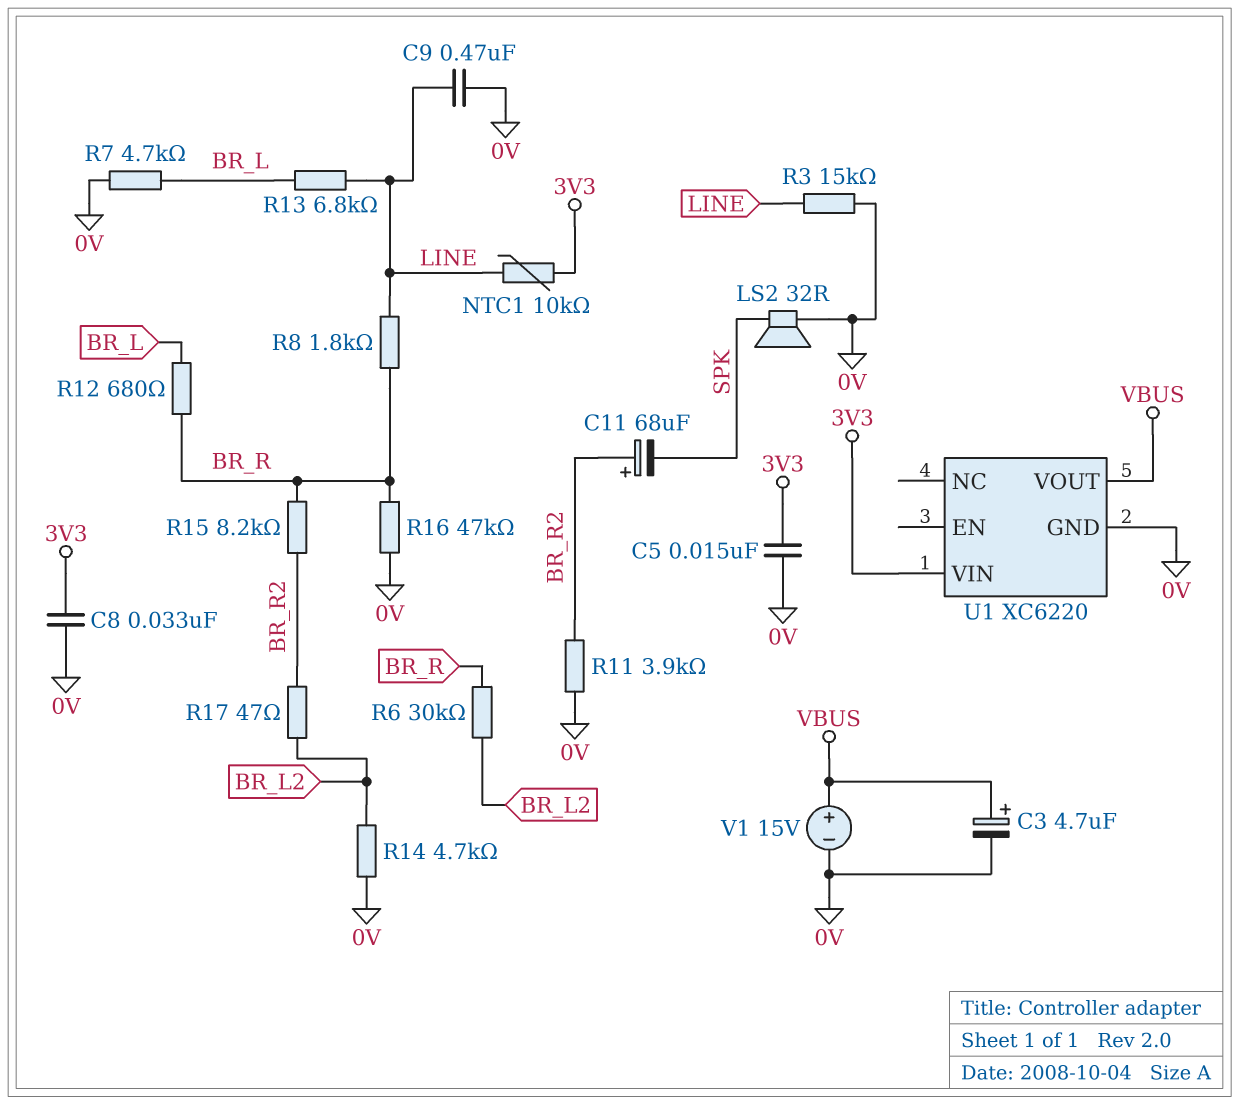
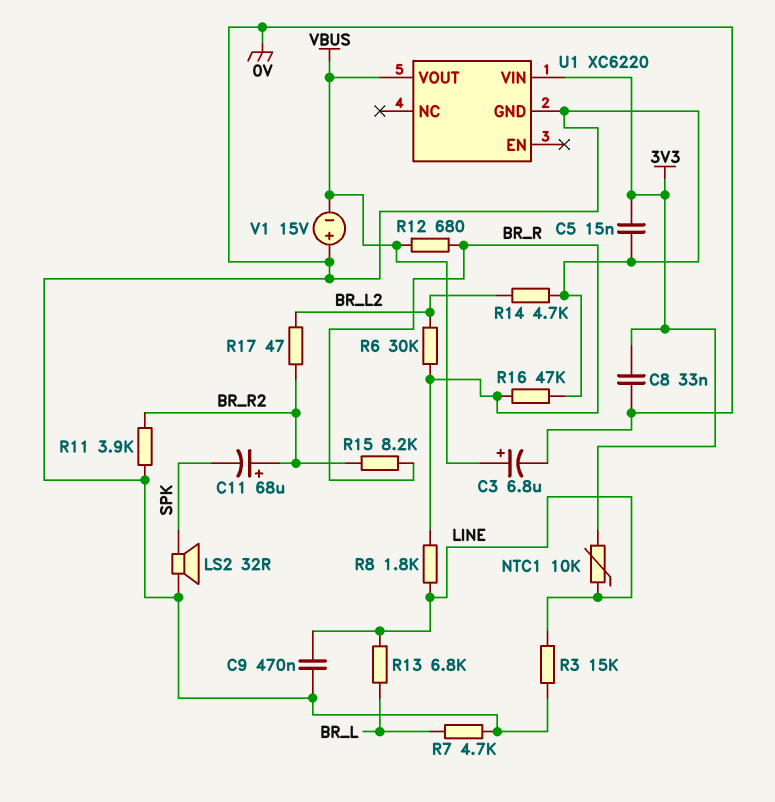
C3: 4.7uF (plus VBUS, minus 0V) -> 6.8uF (plus VBUS, minus 0V)
R12: 680 (BR_L, BR_R) -> 680 (BR_R, VBUS)
V1: 15V (plus VBUS, minus 0V) -> 15V (plus 0V, minus VBUS)

